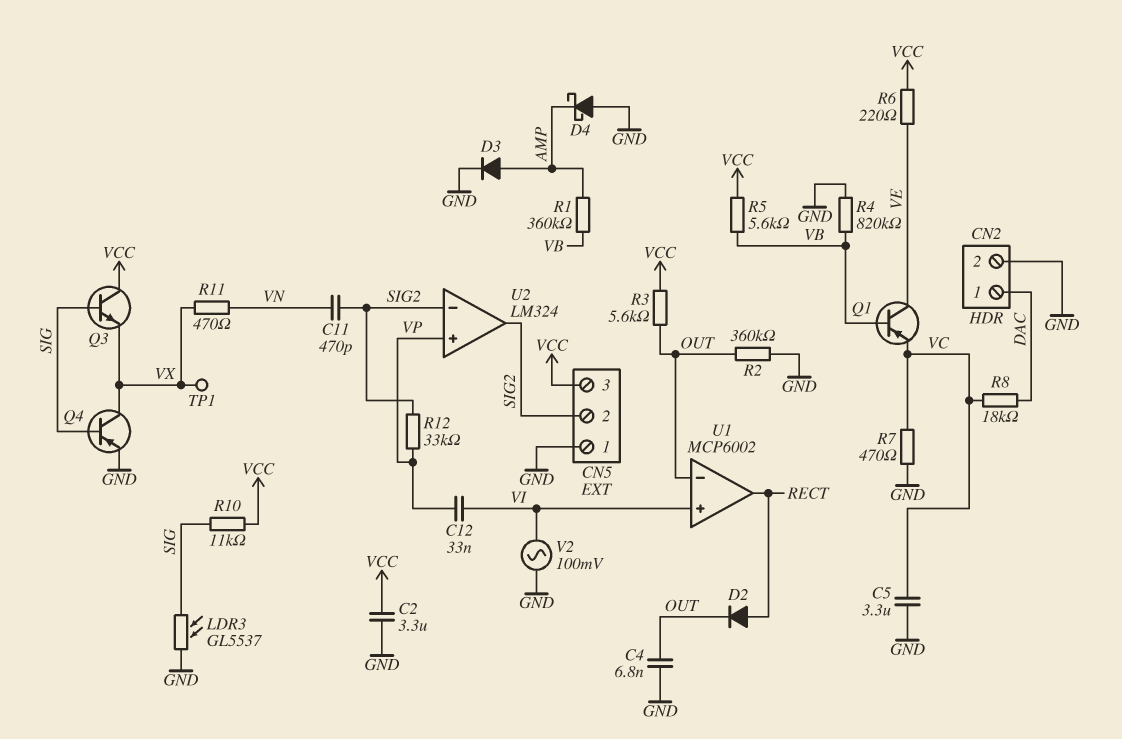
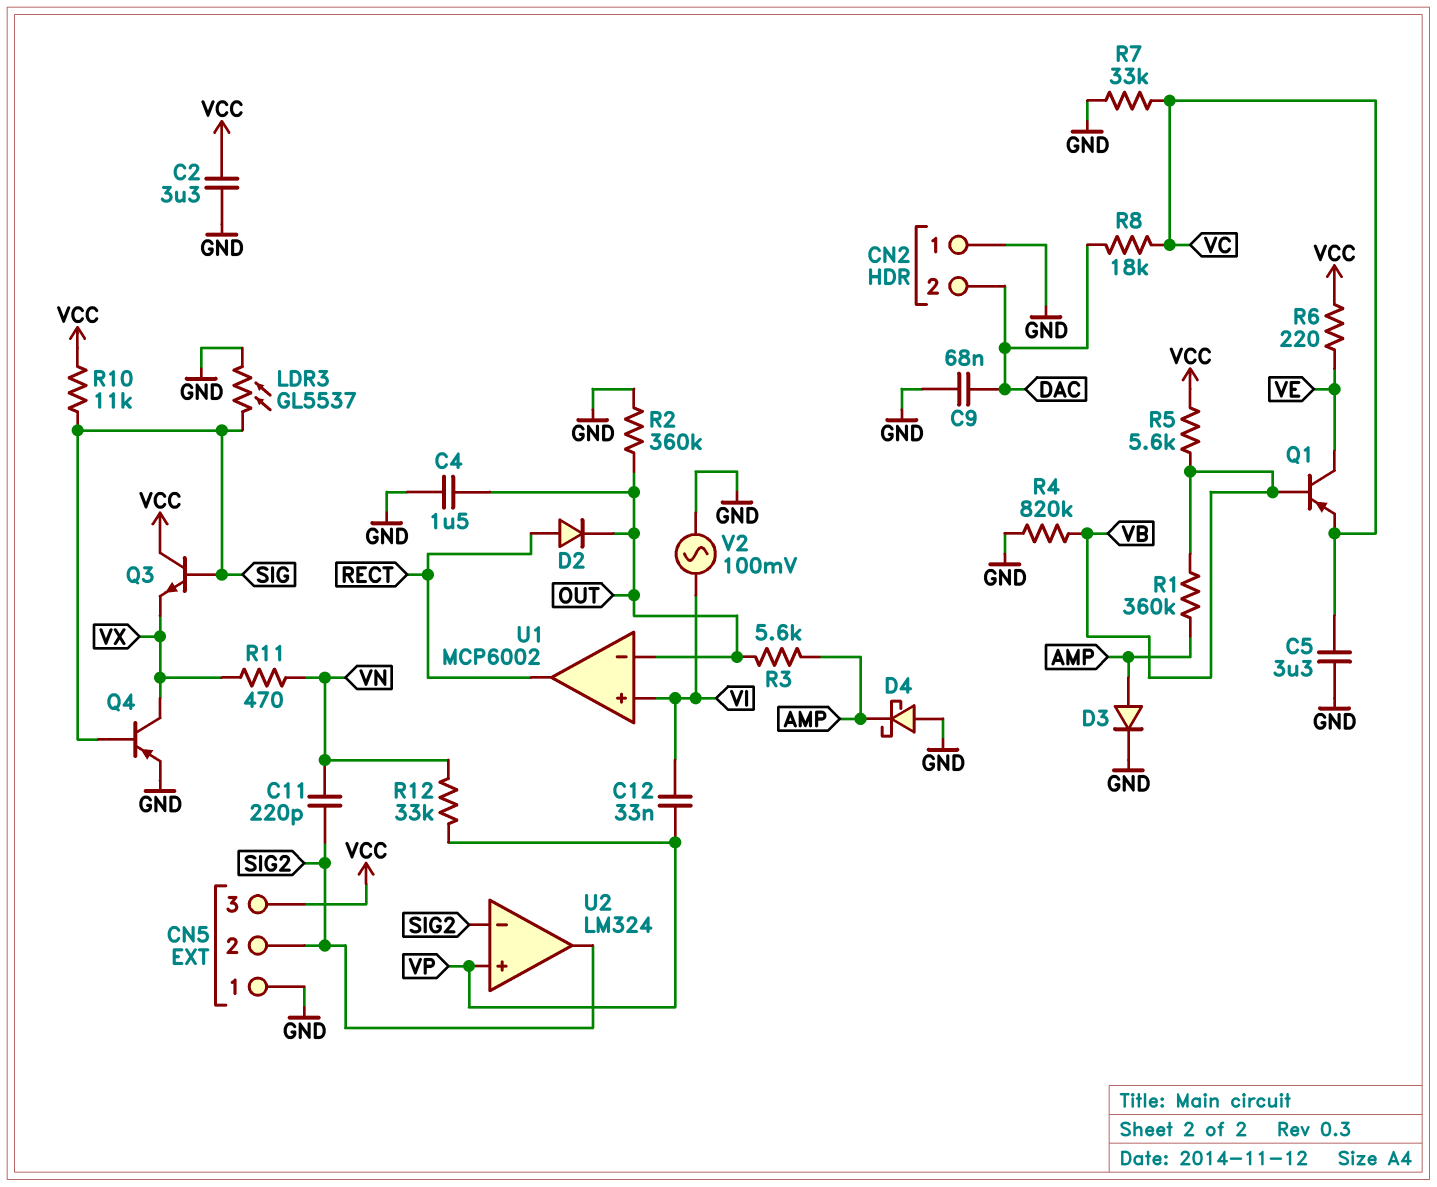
C4: 6.8nF (GND, OUT) -> 1.5uF (GND, OUT)
C9: none -> 68nF (DAC, GND)
C11: 470pF (SIG2, VN) -> 220pF (SIG2, VN)
CN2 pin 1: DAC -> GND
CN2 pin 2: GND -> DAC
R3: 5.6k (OUT, VCC) -> 5.6k (AMP, OUT)
R7: 470 (GND, VC) -> 33k (GND, VC)
R12: 33k (SIG2, VP) -> 33k (VN, VP)
TP1: test point (VX) -> none

